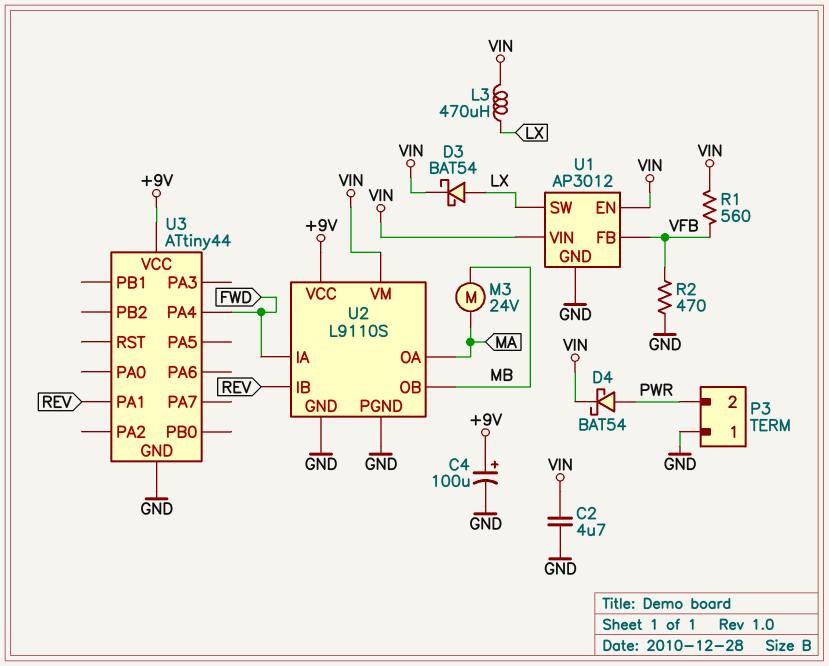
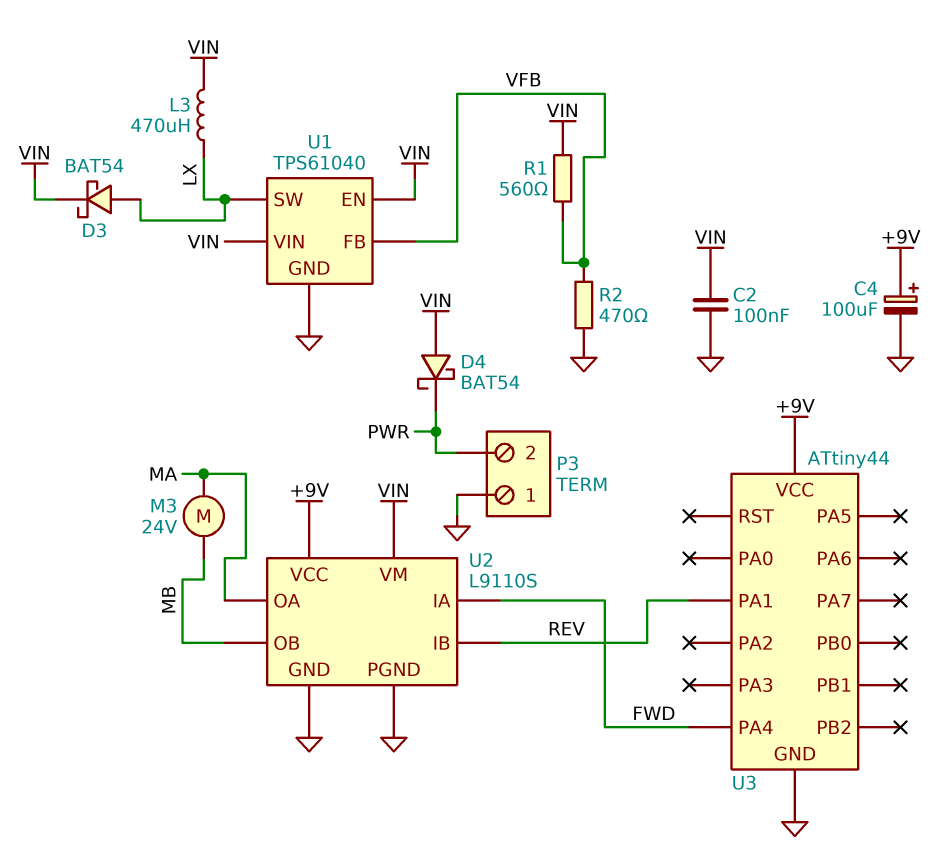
C2: 4.7uF (GND, VIN) -> 100nF (GND, VIN)
D4: schottky BAT54 (A PWR, K VIN) -> schottky BAT54 (A VIN, K PWR)
U1: AP3012 -> TPS61040

